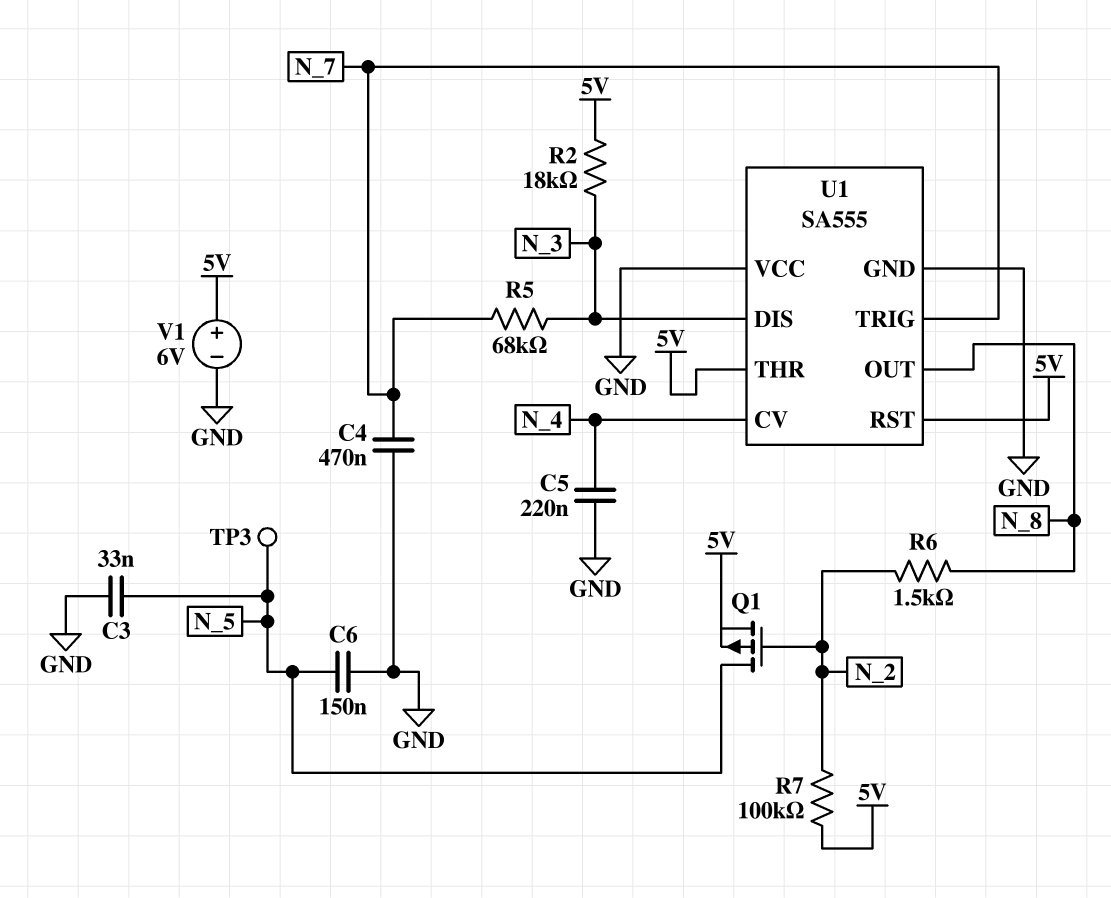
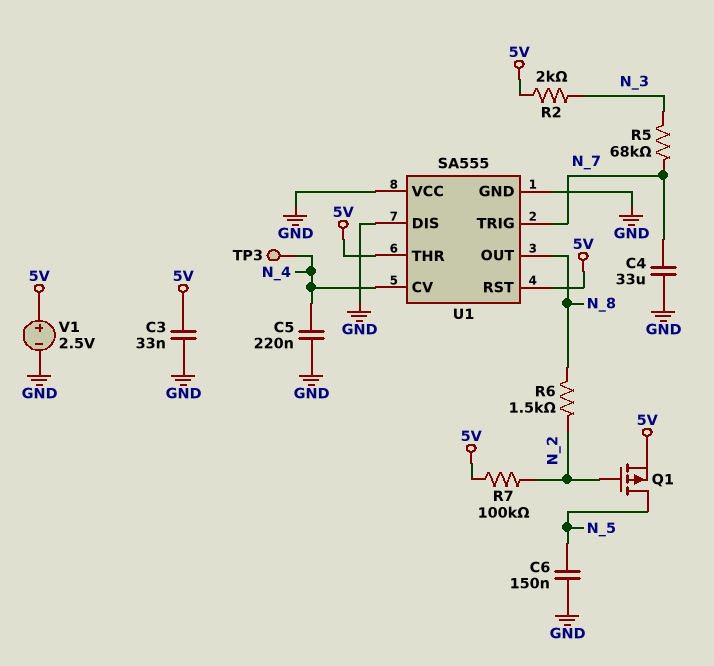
C3: 33nF (GND, N_5) -> 33nF (5V, GND)
C4: 470nF (GND, N_7) -> 33uF (GND, N_7)
R2: 18k (5V, N_3) -> 2k (5V, N_3)
TP3: test point (N_5) -> test point (N_4)
U1 pin DIS: N_3 -> GND
V1: 6V (plus 5V, minus GND) -> 2.5V (plus 5V, minus GND)

